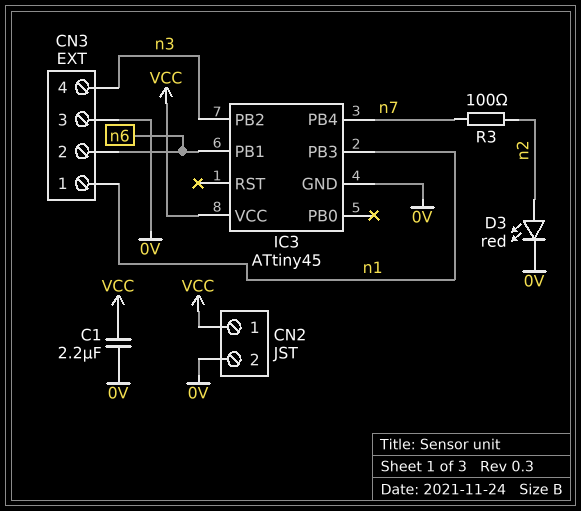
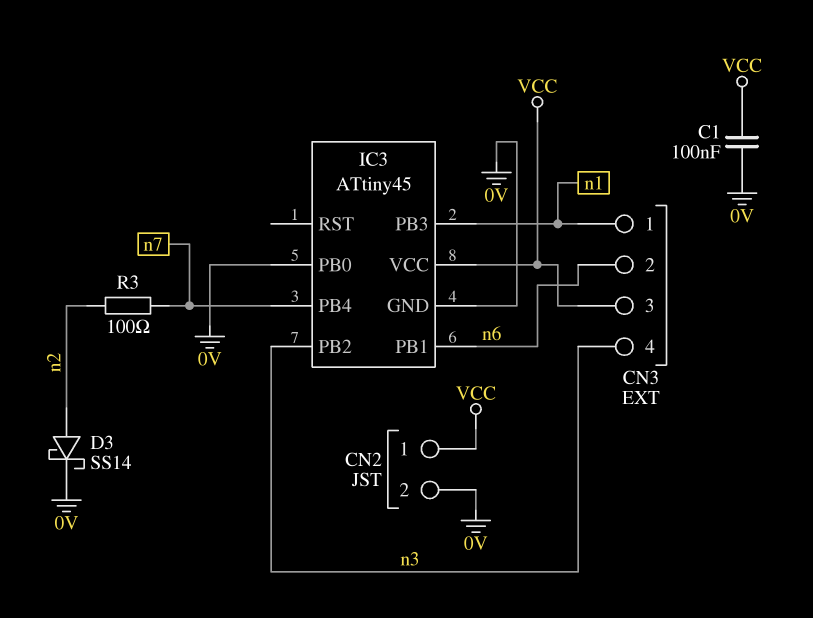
C1: 2.2uF (0V, VCC) -> 100nF (0V, VCC)
CN3 pin 3: 0V -> VCC
D3: LED red (A n2, K 0V) -> schottky SS14 (A n2, K 0V)
IC3 pin PB0: none -> 0V

